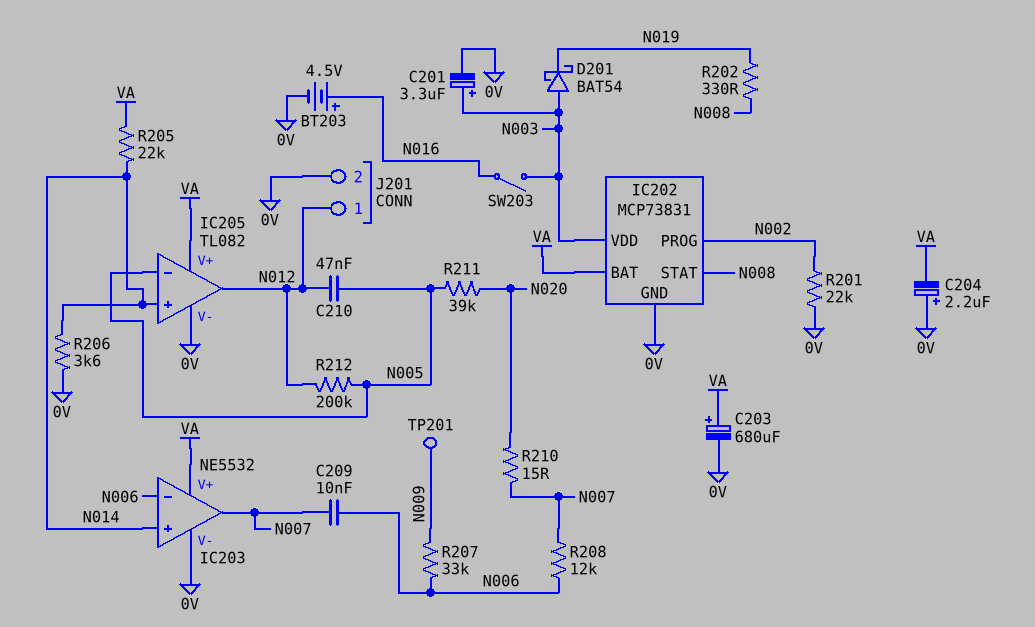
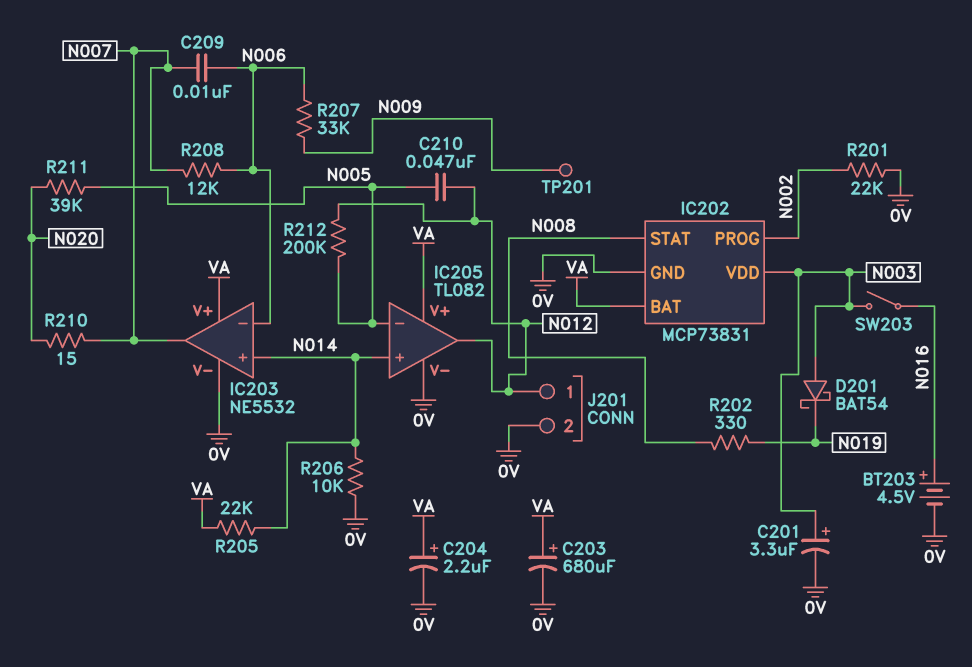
C204: 2.2uF (plus 0V, minus VA) -> 2.2uF (plus VA, minus 0V)
R206: 3.6k (0V, N014) -> 10k (0V, N014)

